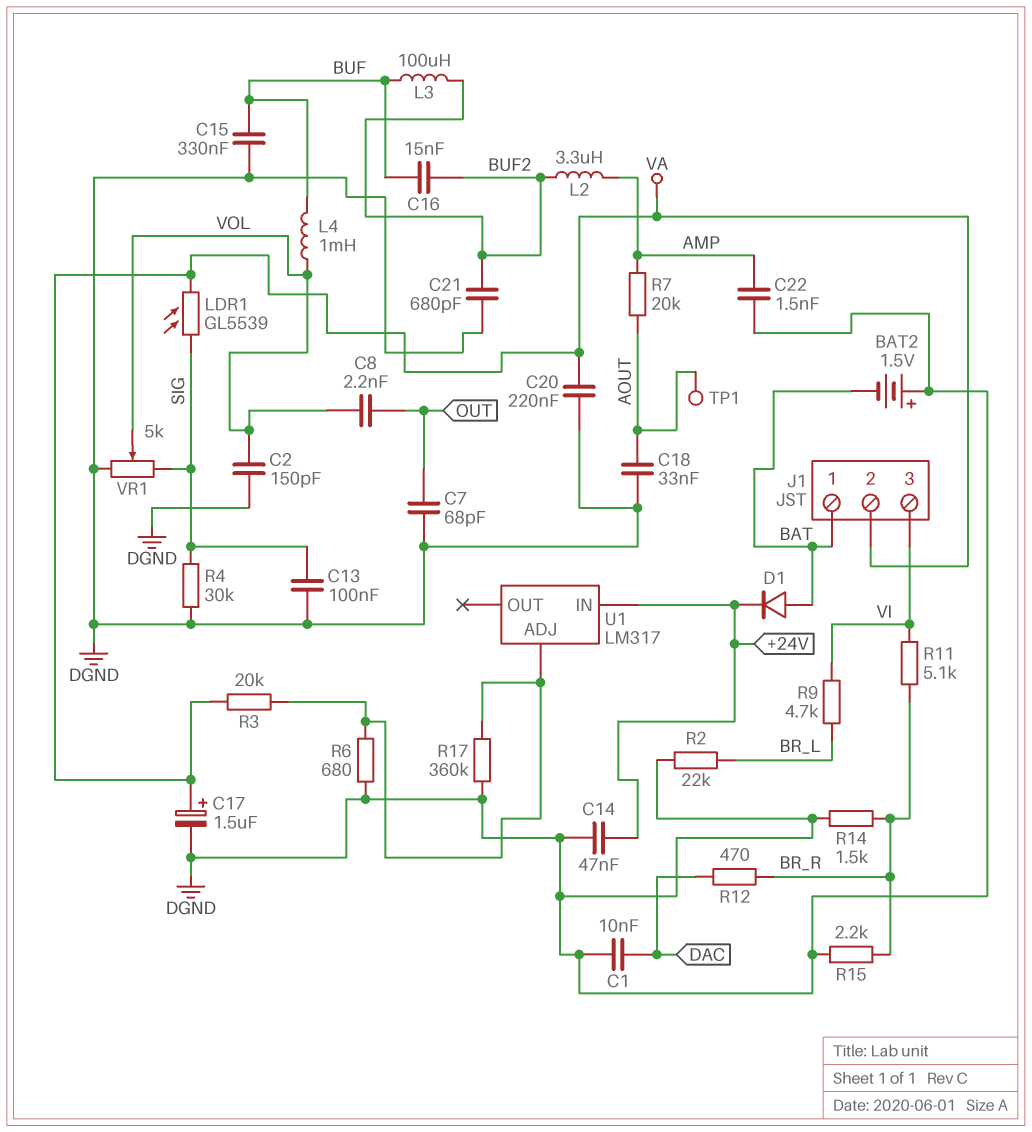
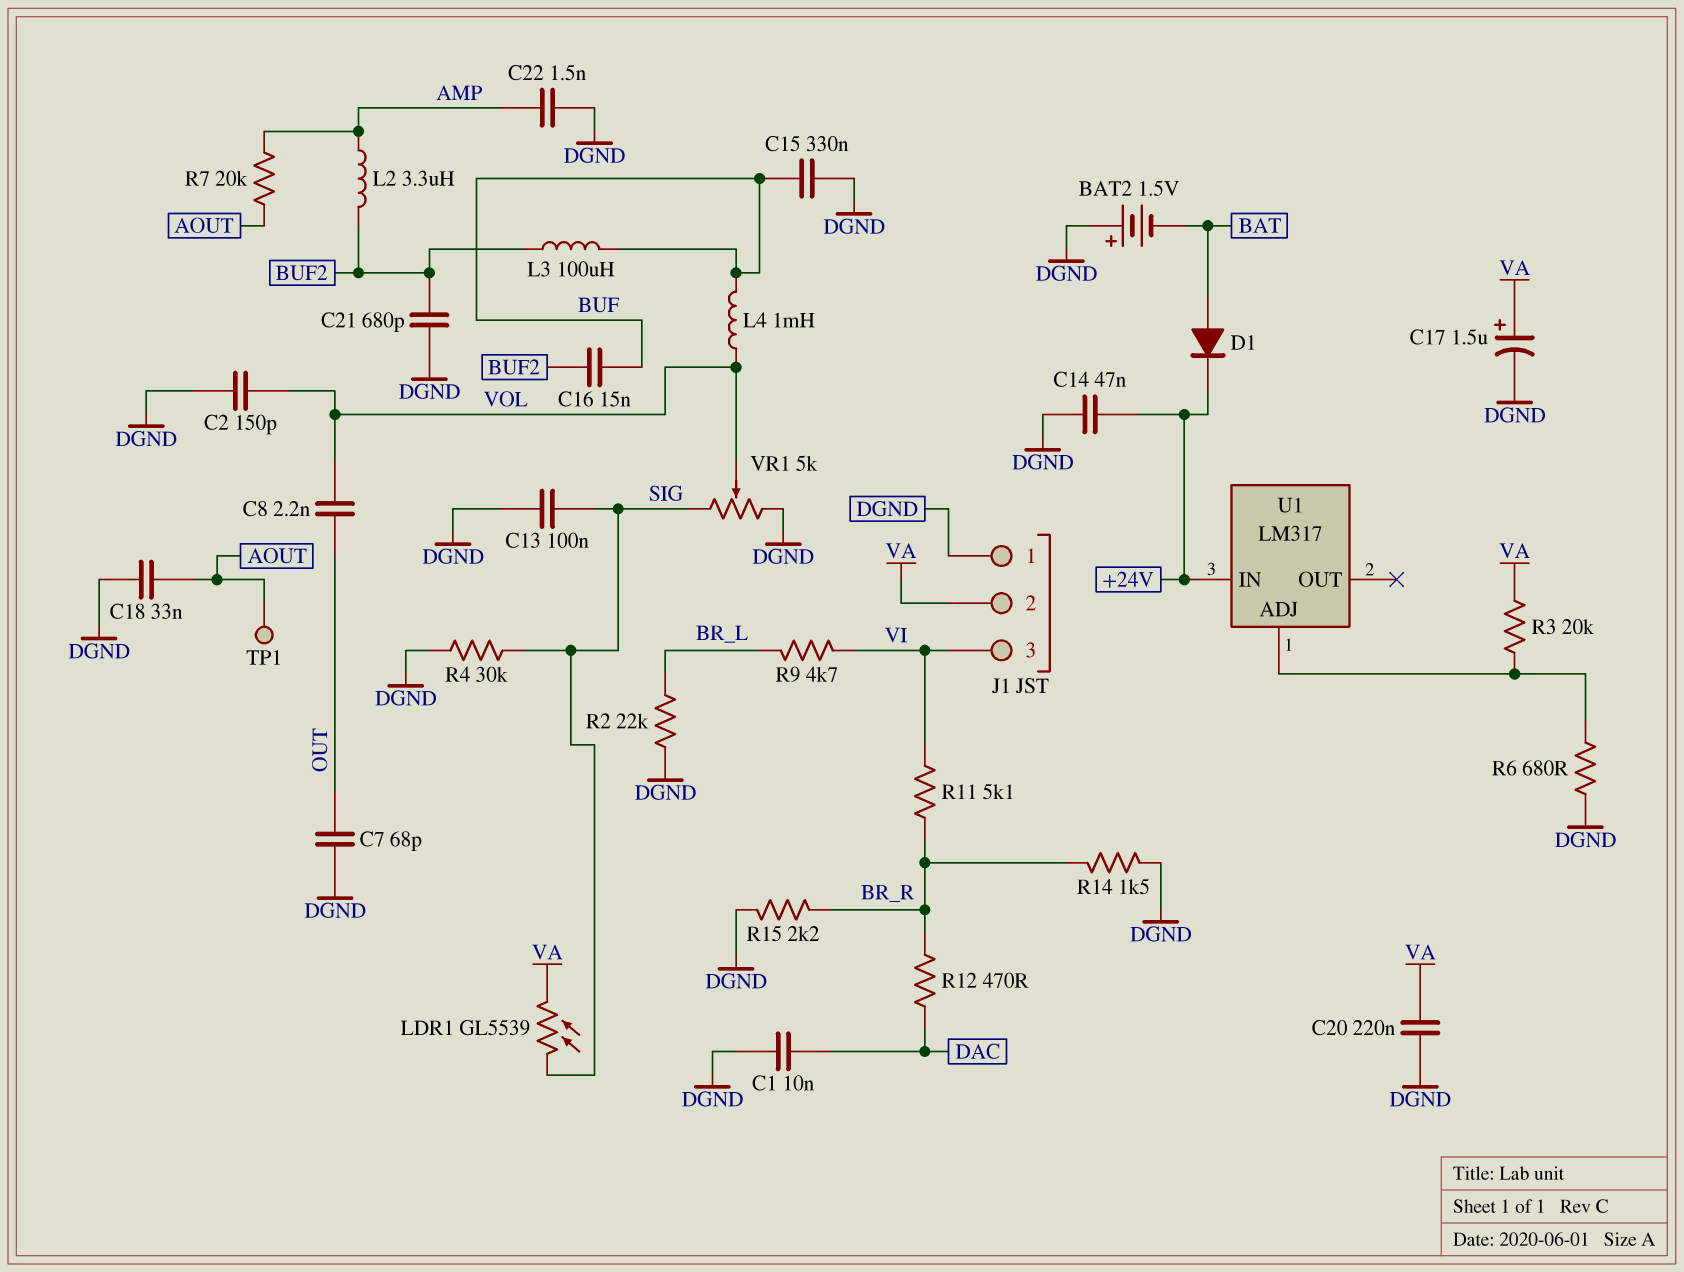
J1 pin 1: BAT -> DGND
R17: 360k (DGND, U1/ADJ) -> none

